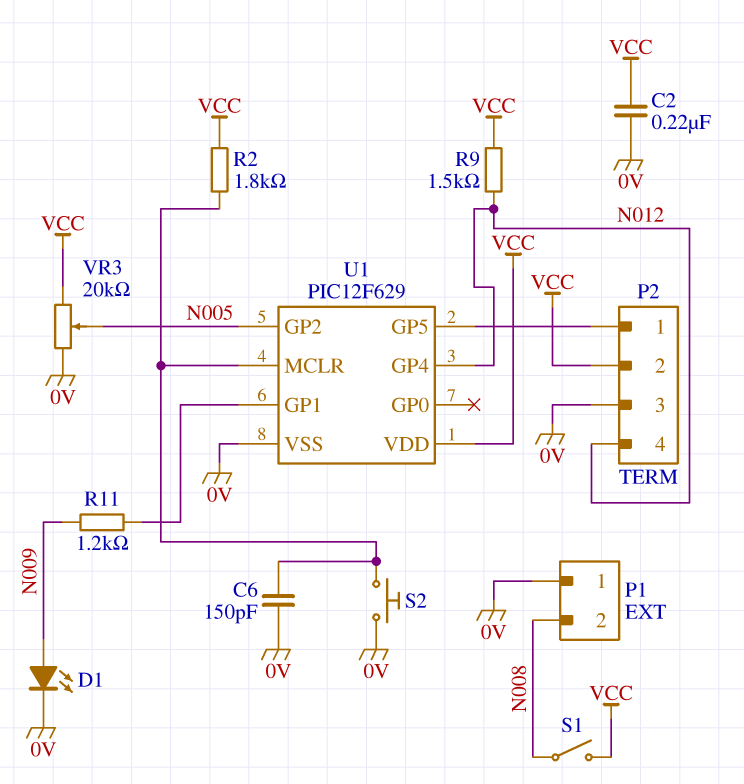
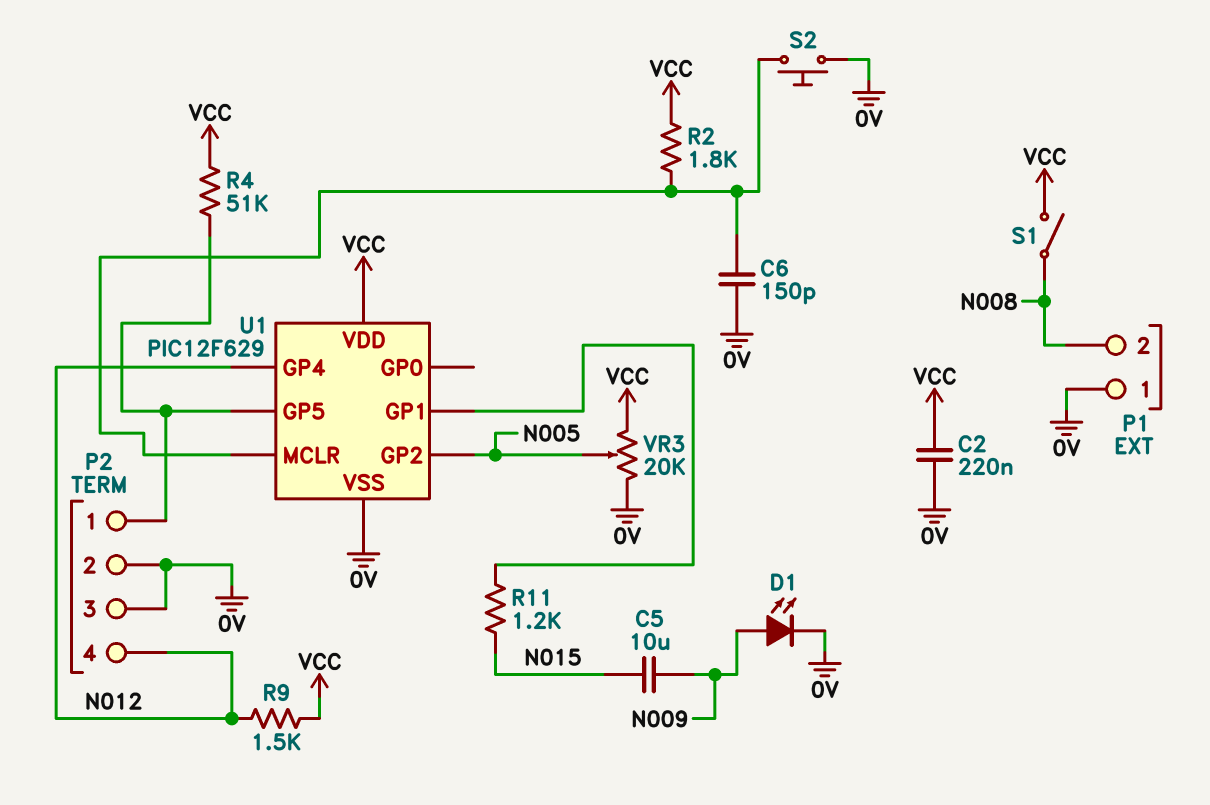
C5: none -> 10uF (N009, N015)
P2 pin 2: VCC -> 0V
R4: none -> 51k (P2/1, VCC)
R11: 1.2k (N009, U1/GP1) -> 1.2k (N015, U1/GP1)

